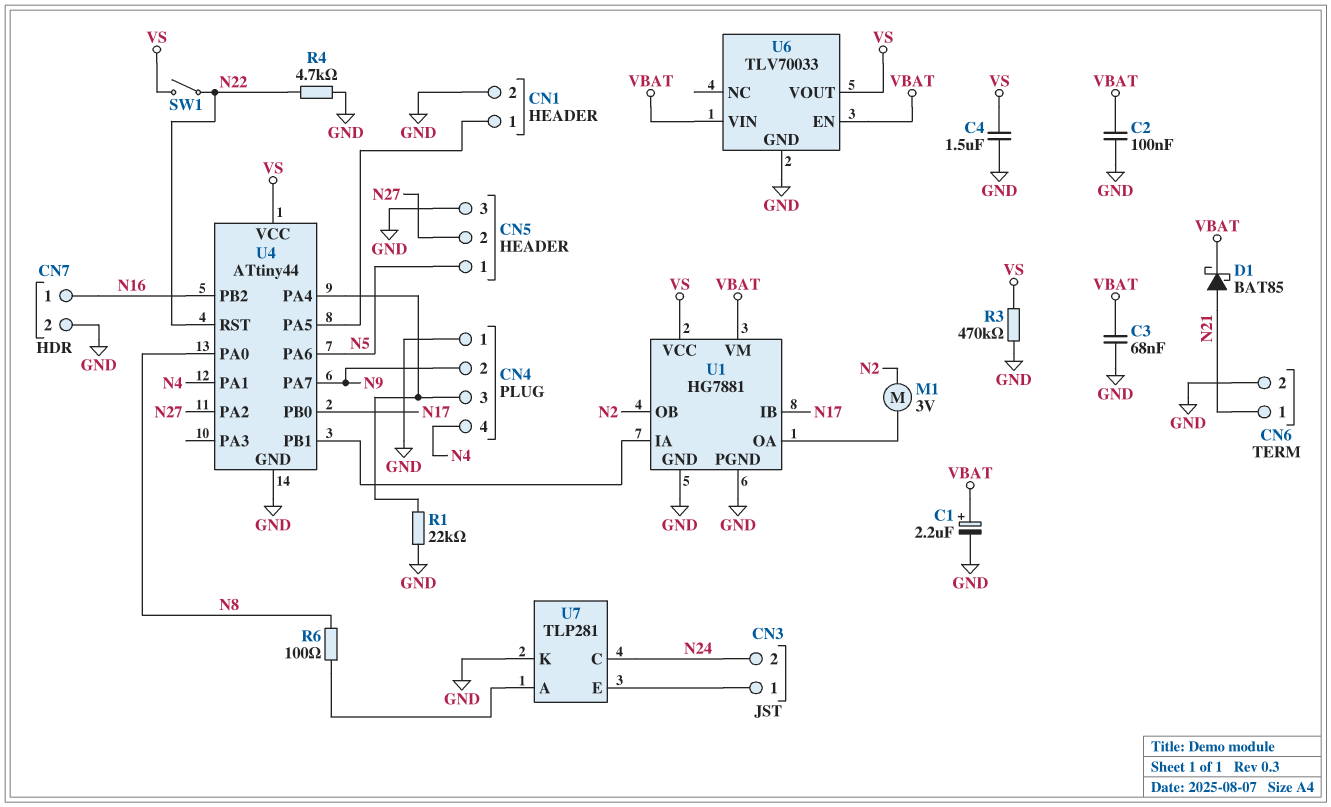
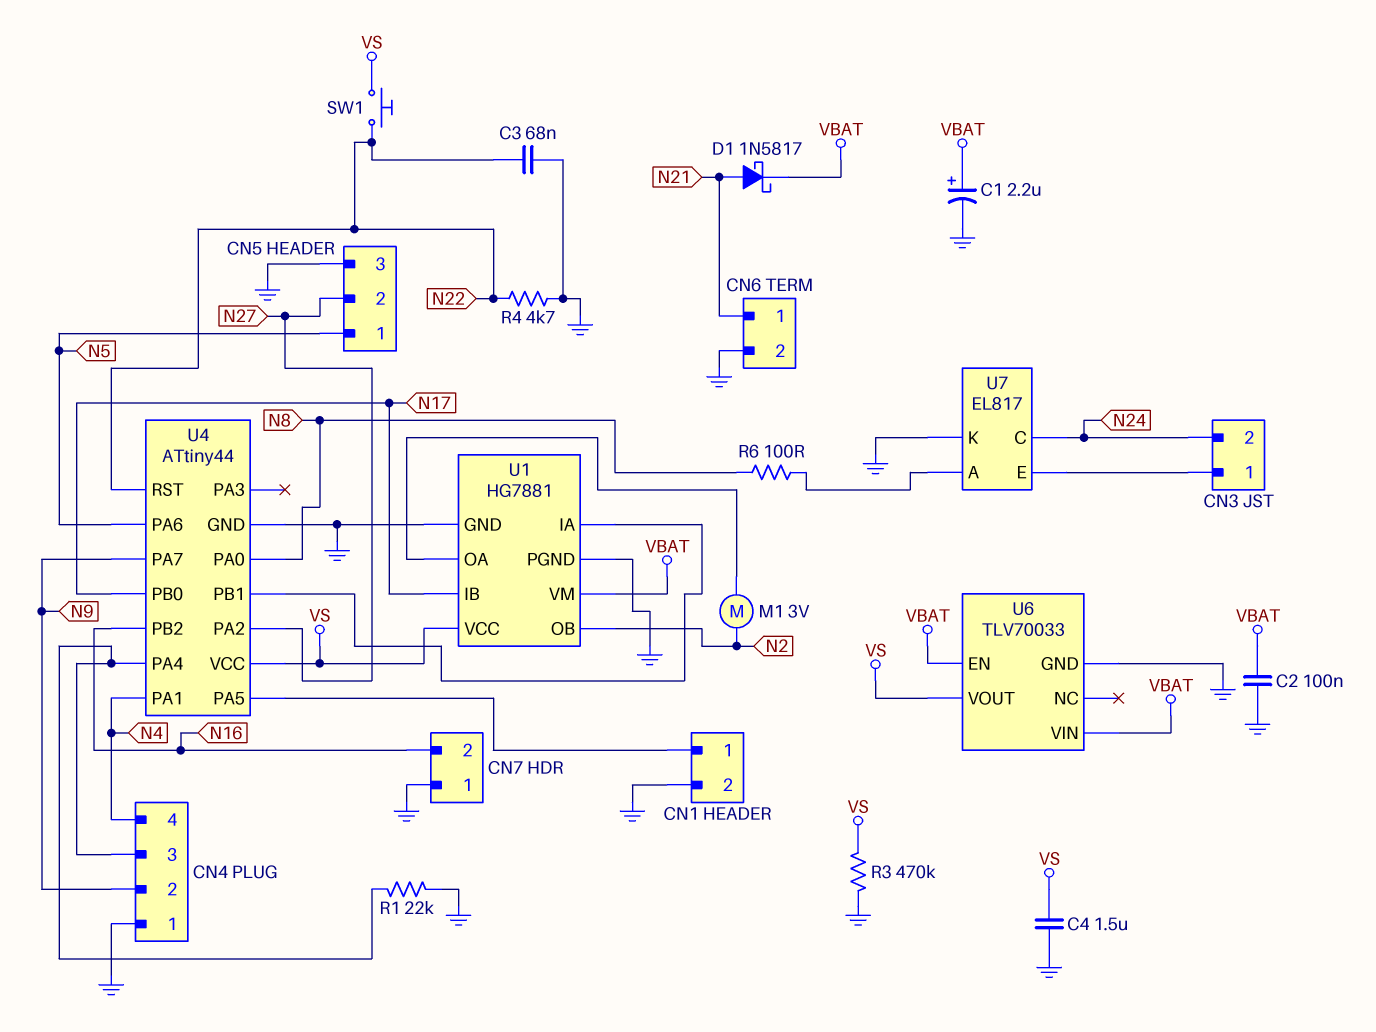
C3: 68nF (GND, VBAT) -> 68nF (GND, N22)
CN7 pin 1: N16 -> GND
CN7 pin 2: GND -> N16
D1: schottky BAT85 (A N21, K VBAT) -> schottky 1N5817 (A N21, K VBAT)
SW1: switch (N22, VS) -> button (N22, VS)
U7: TLP281 -> EL817

